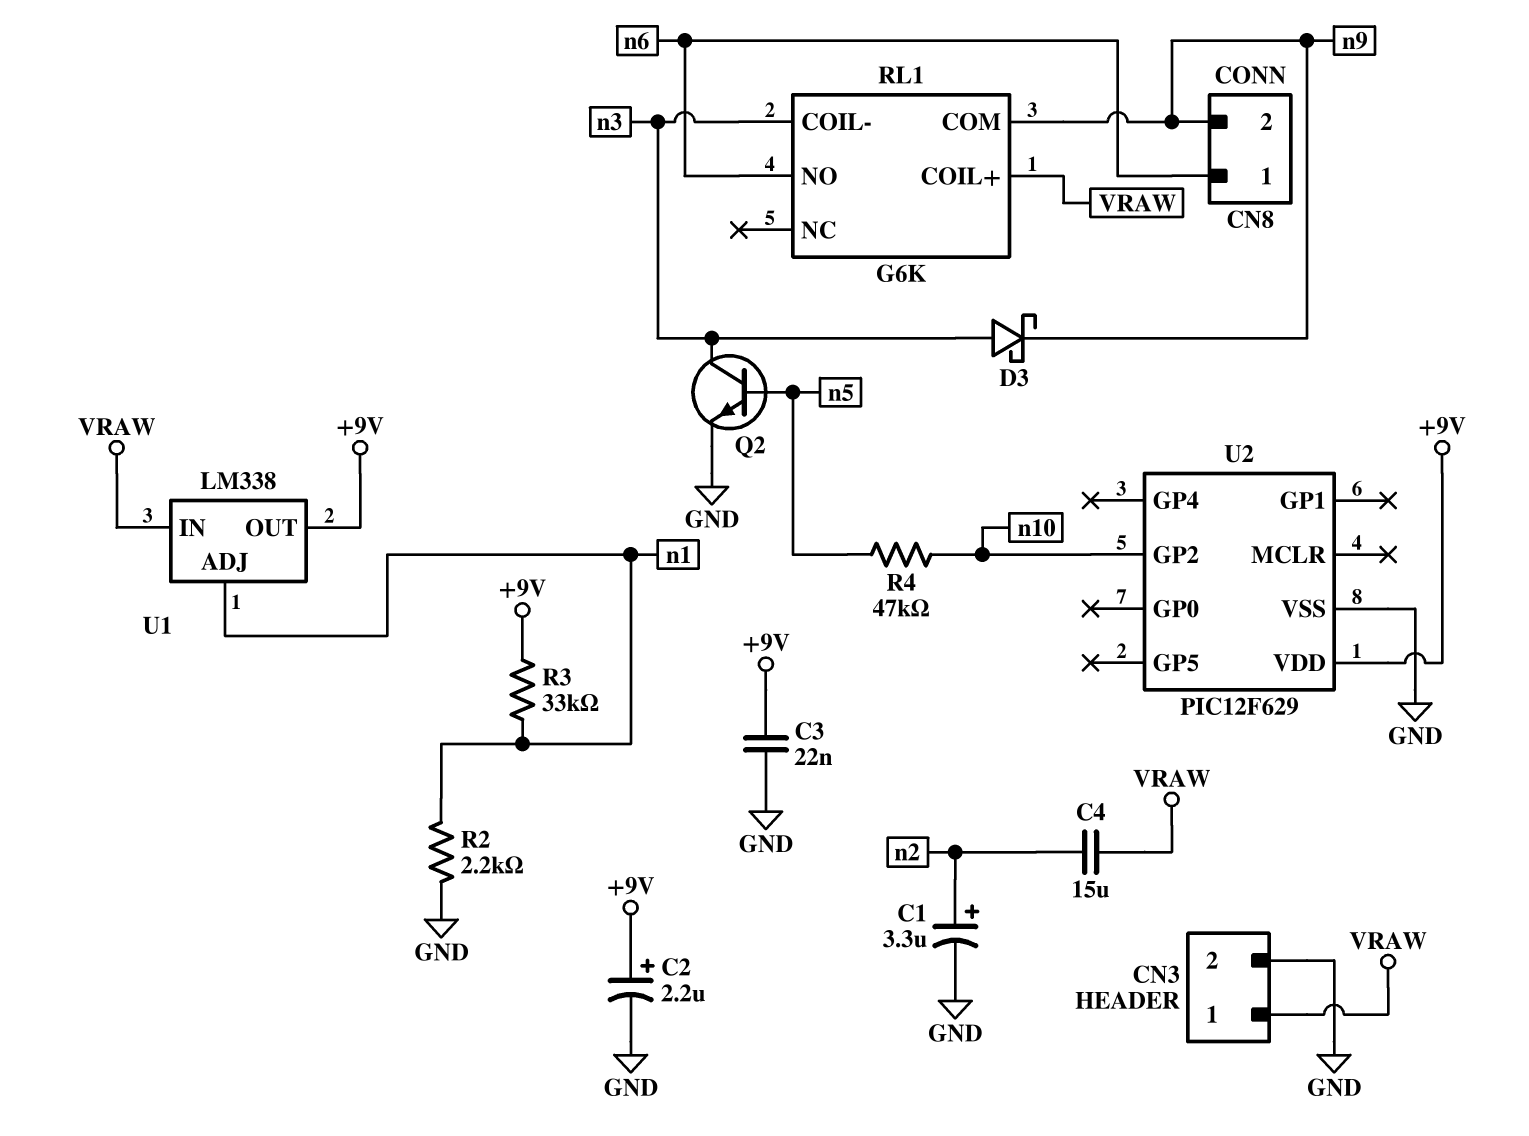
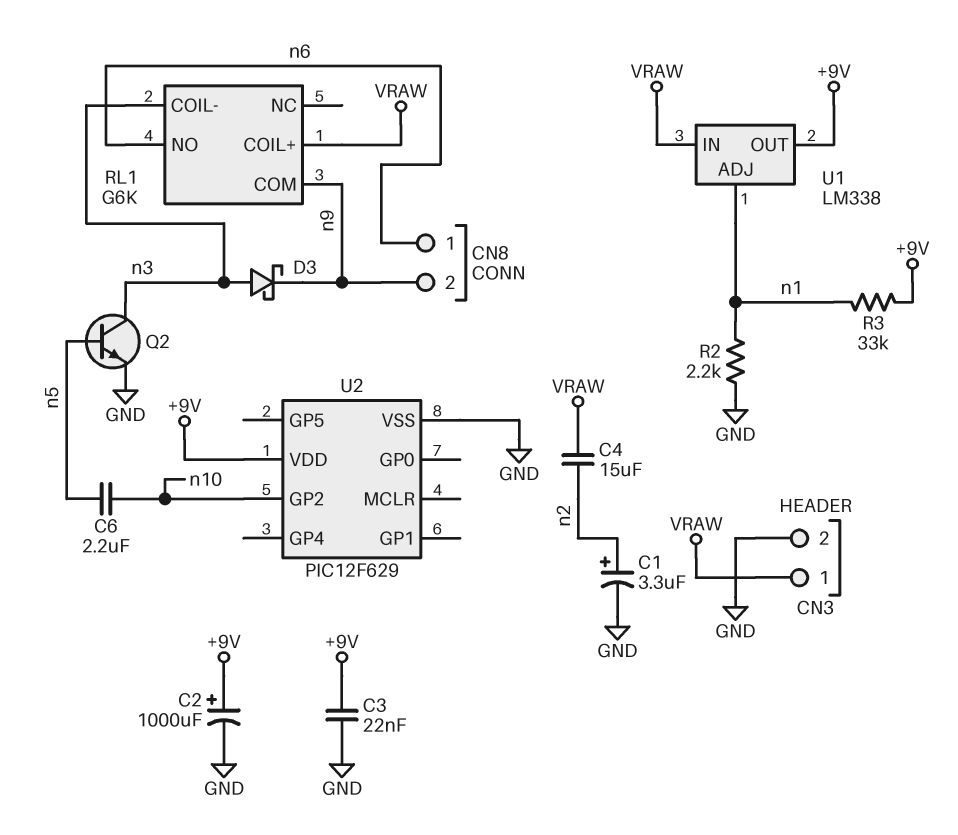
C2: 2.2uF (plus +9V, minus GND) -> 1000uF (plus +9V, minus GND)
C6: none -> 2.2uF (n5, n10)
R4: 47k (n5, n10) -> none

